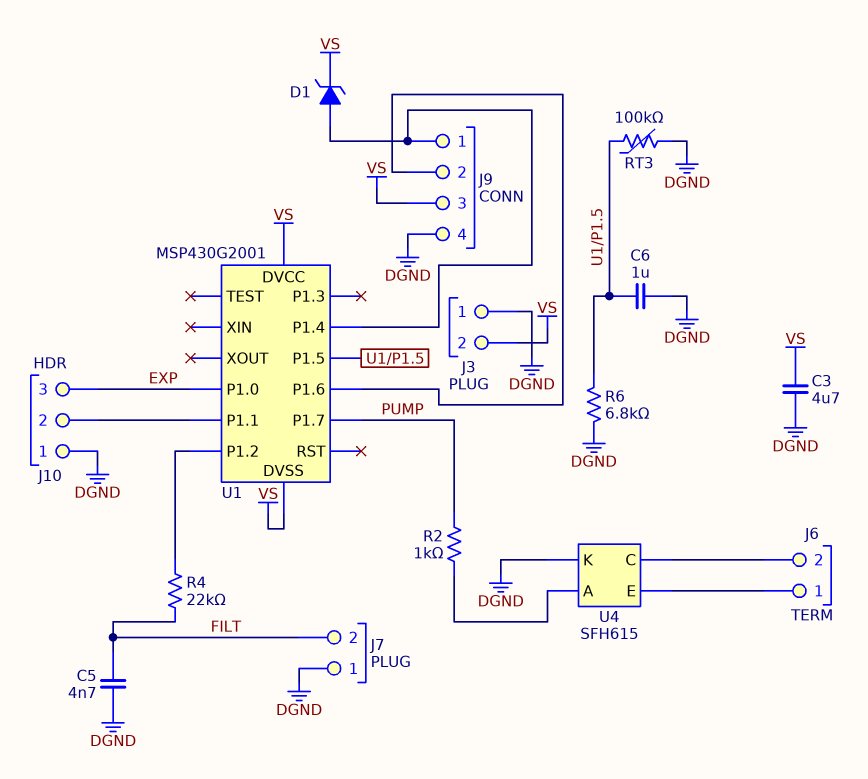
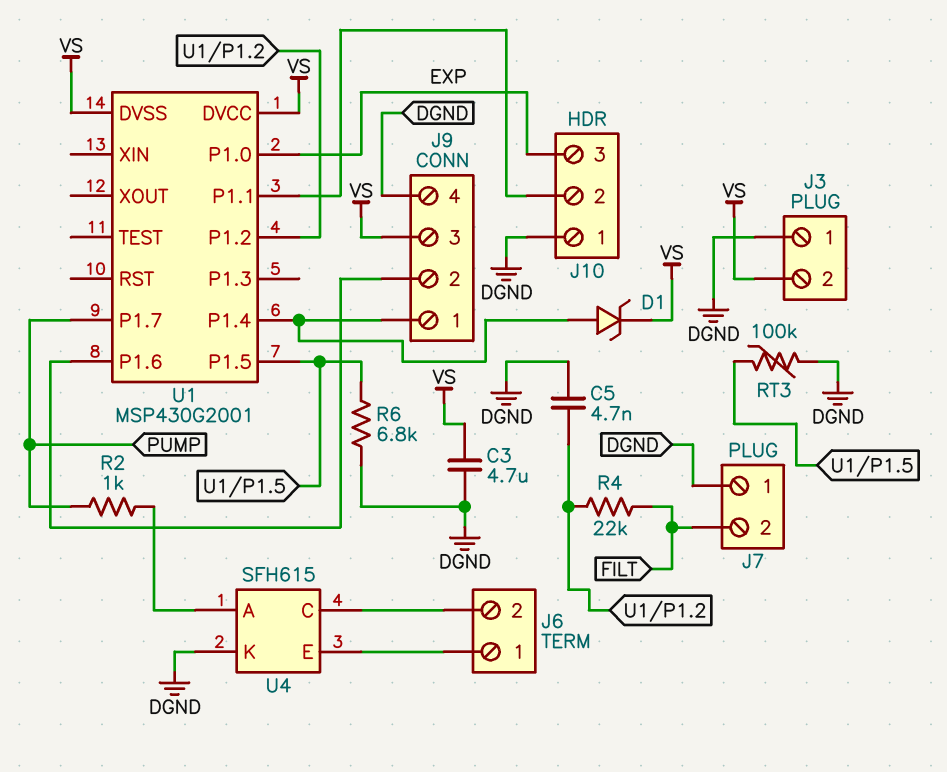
C5: 4.7nF (DGND, FILT) -> 4.7nF (DGND, U1/P1.2)
C6: 1uF (DGND, U1/P1.5) -> none

